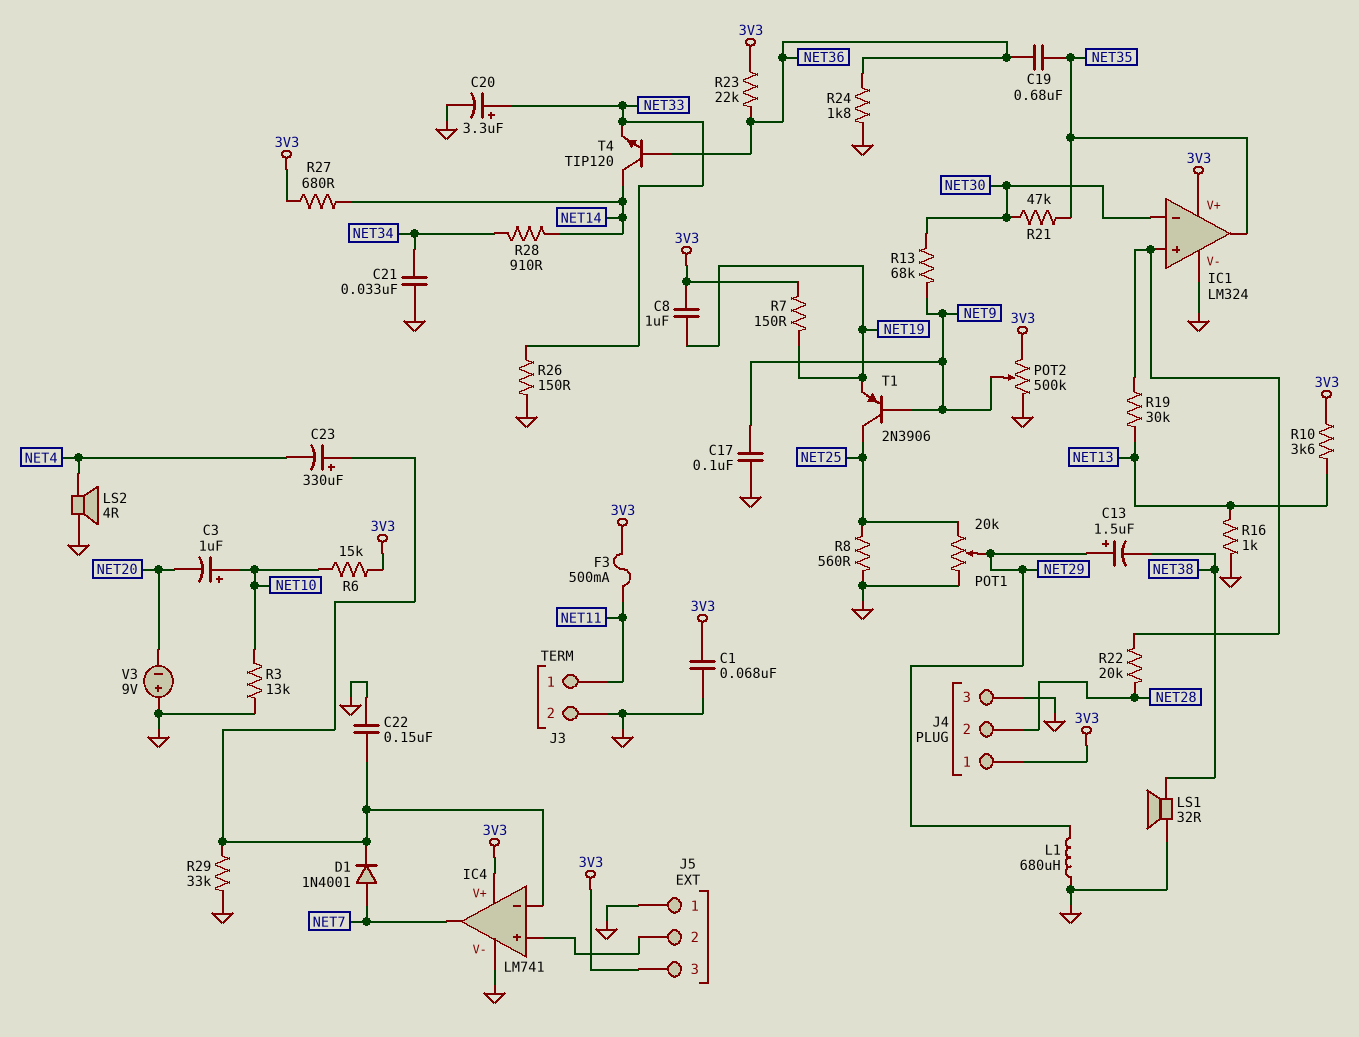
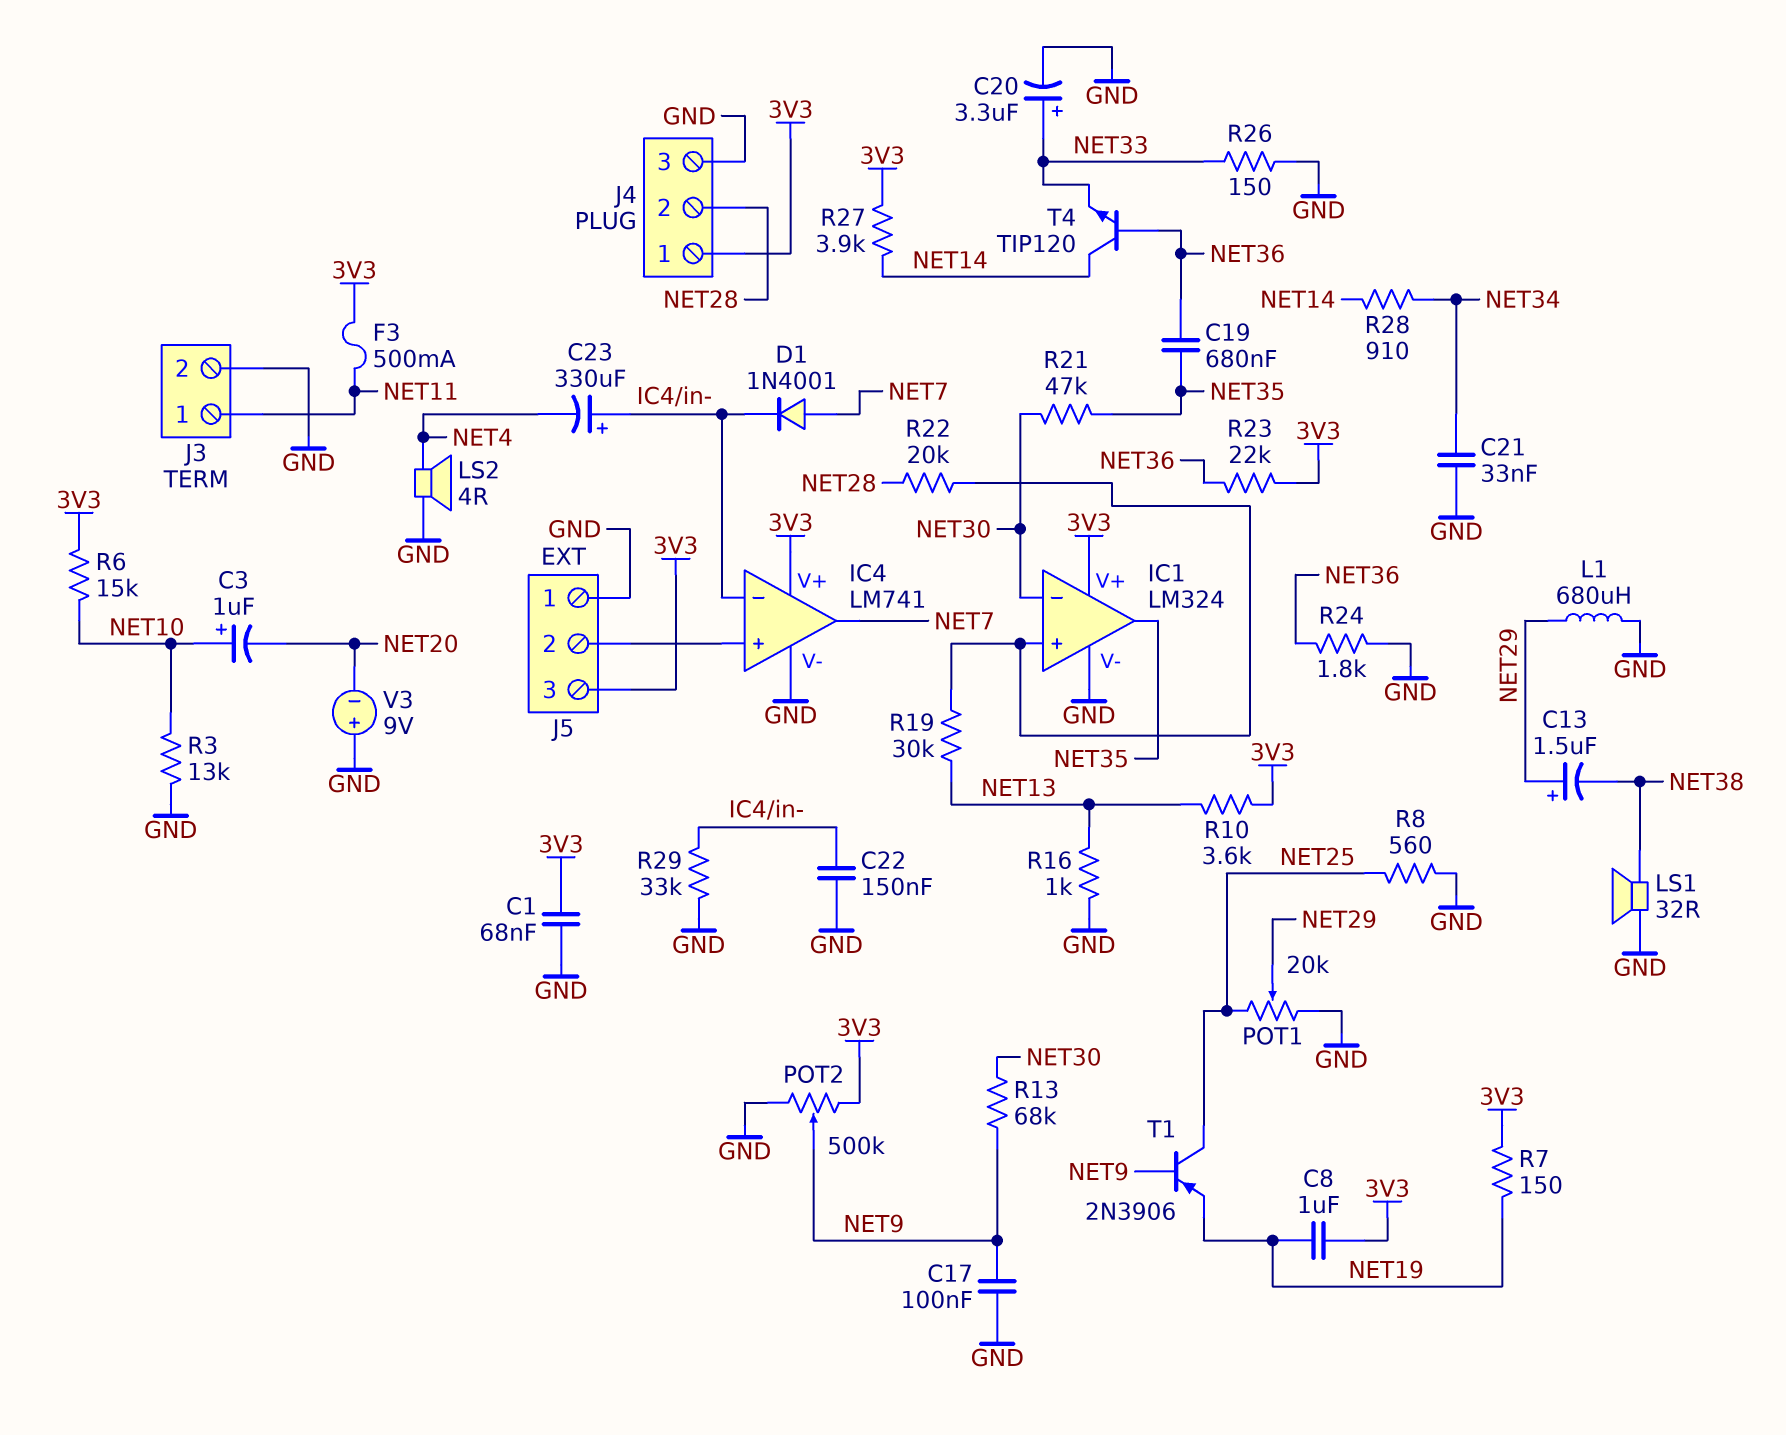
R27: 680 (3V3, NET14) -> 3.9k (3V3, NET14)

